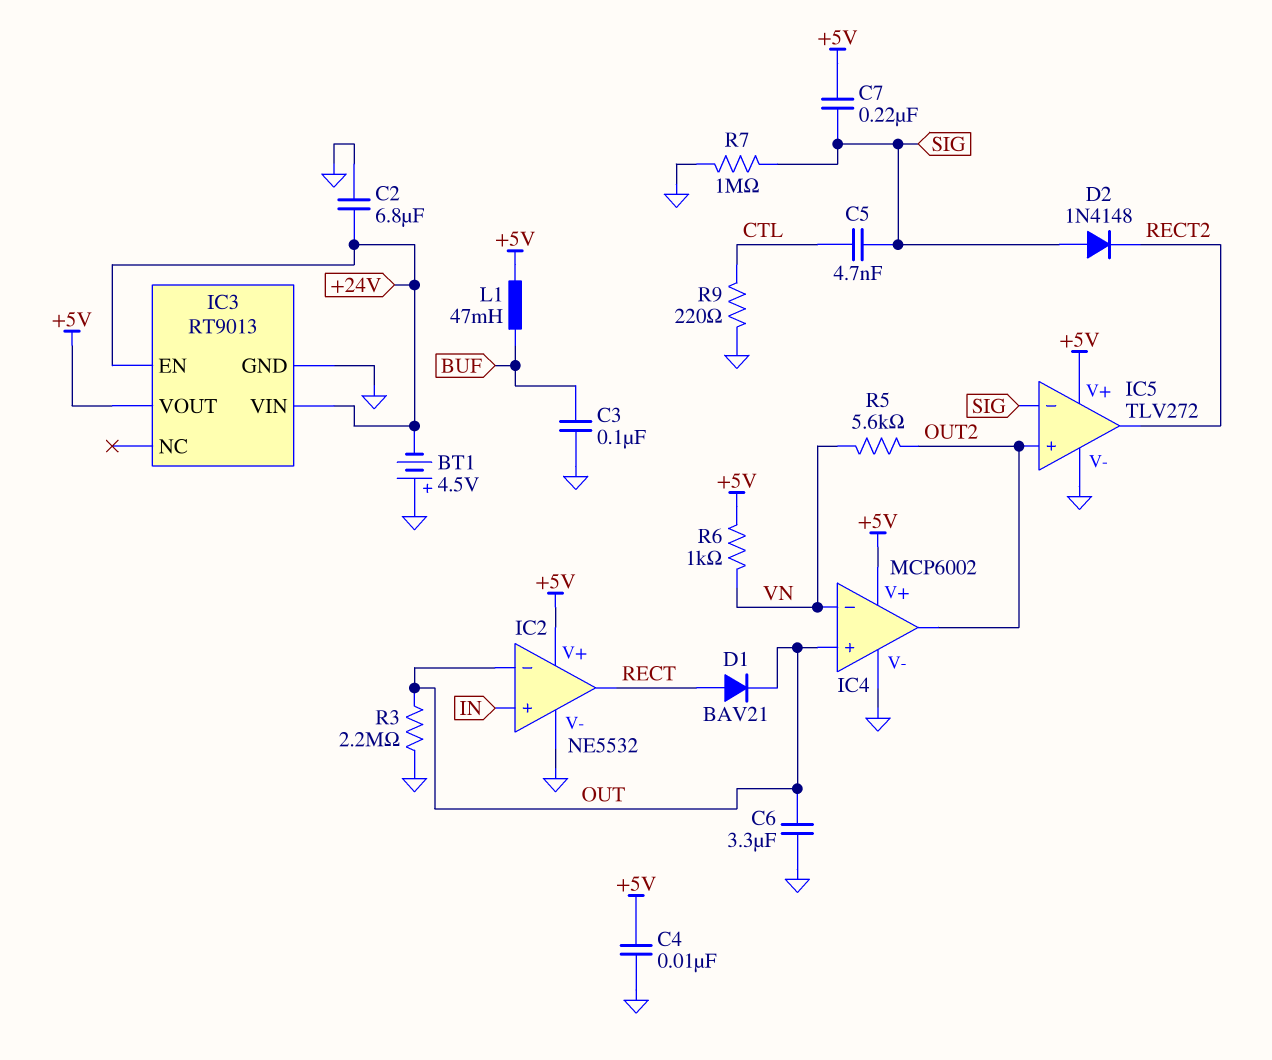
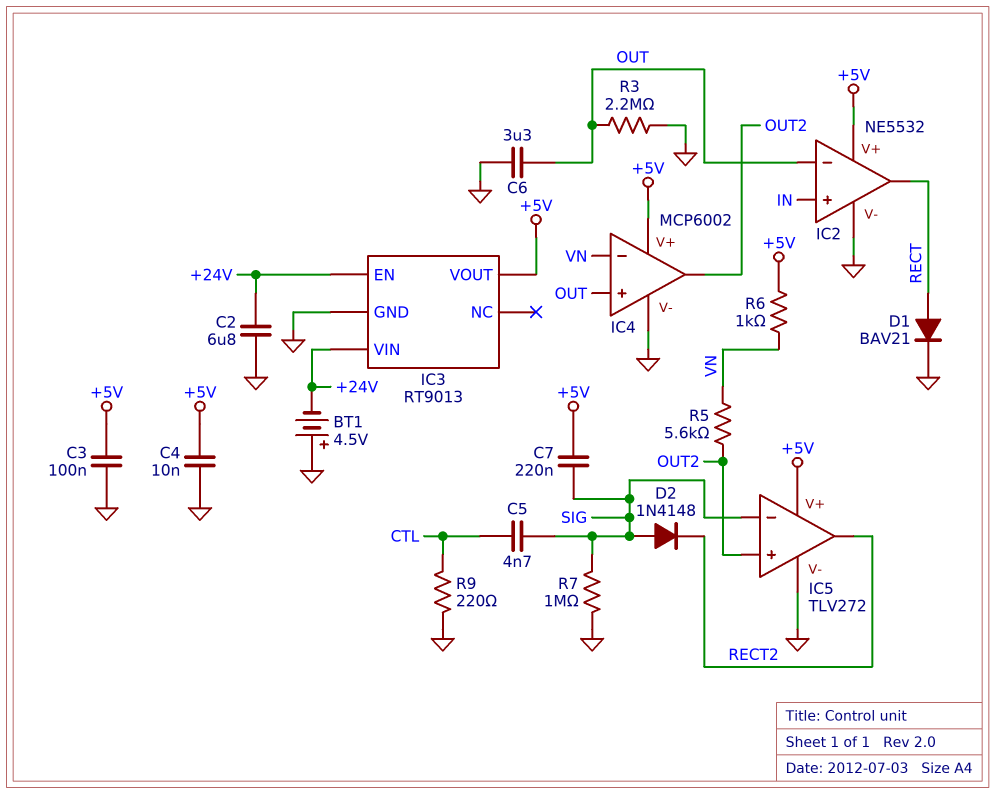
C3: 100nF (BUF, GND) -> 100nF (+5V, GND)
D1: diode BAV21 (A RECT, K OUT) -> diode BAV21 (A RECT, K GND)
L1: 47mH (+5V, BUF) -> none

